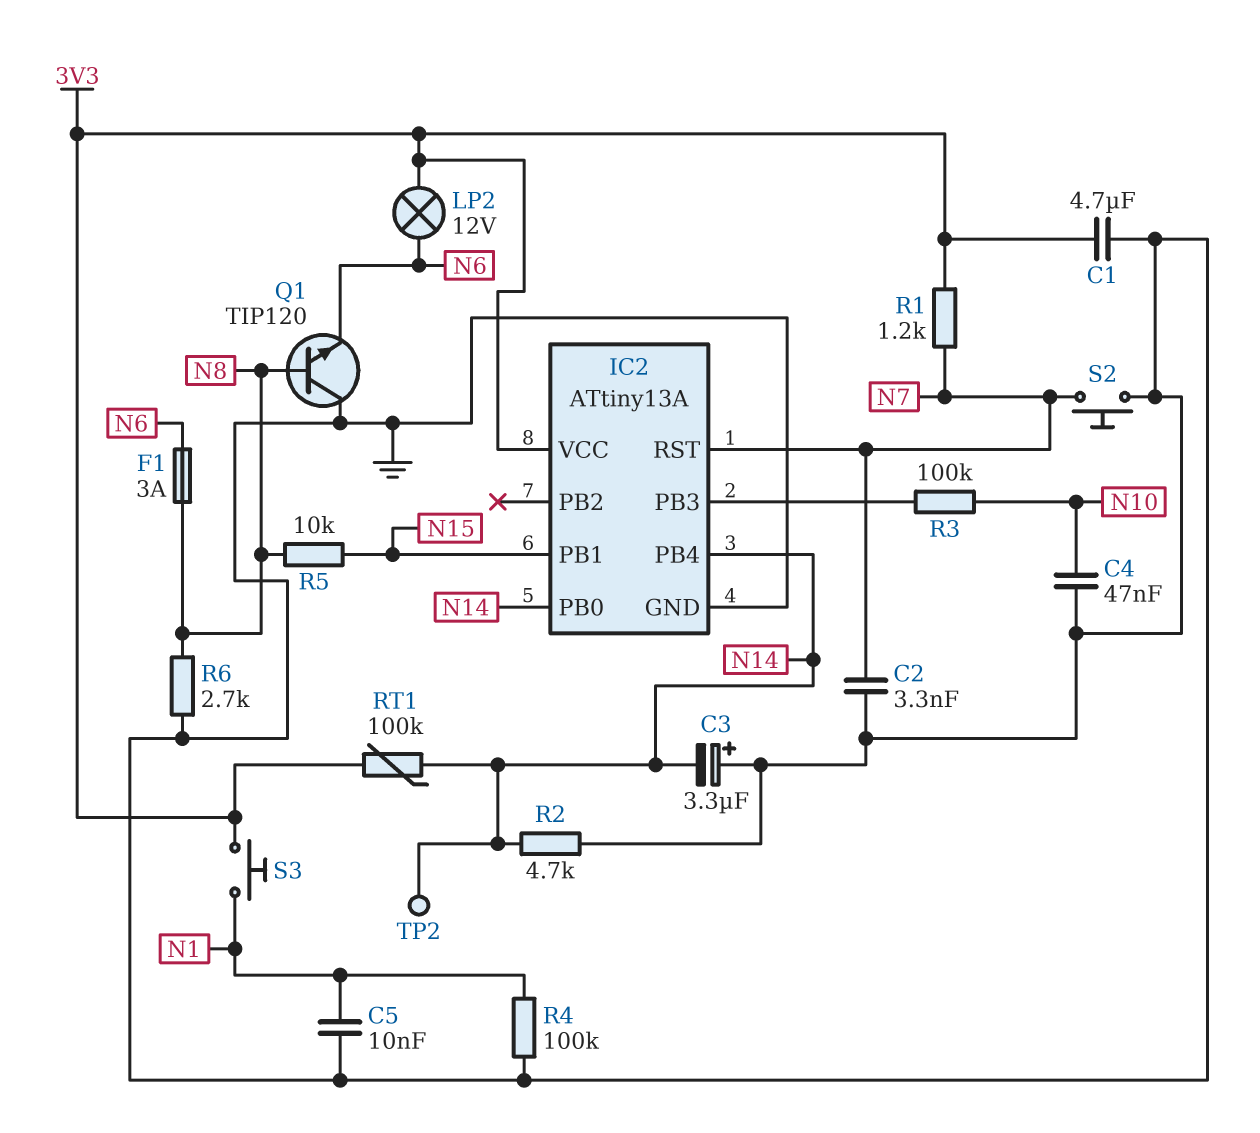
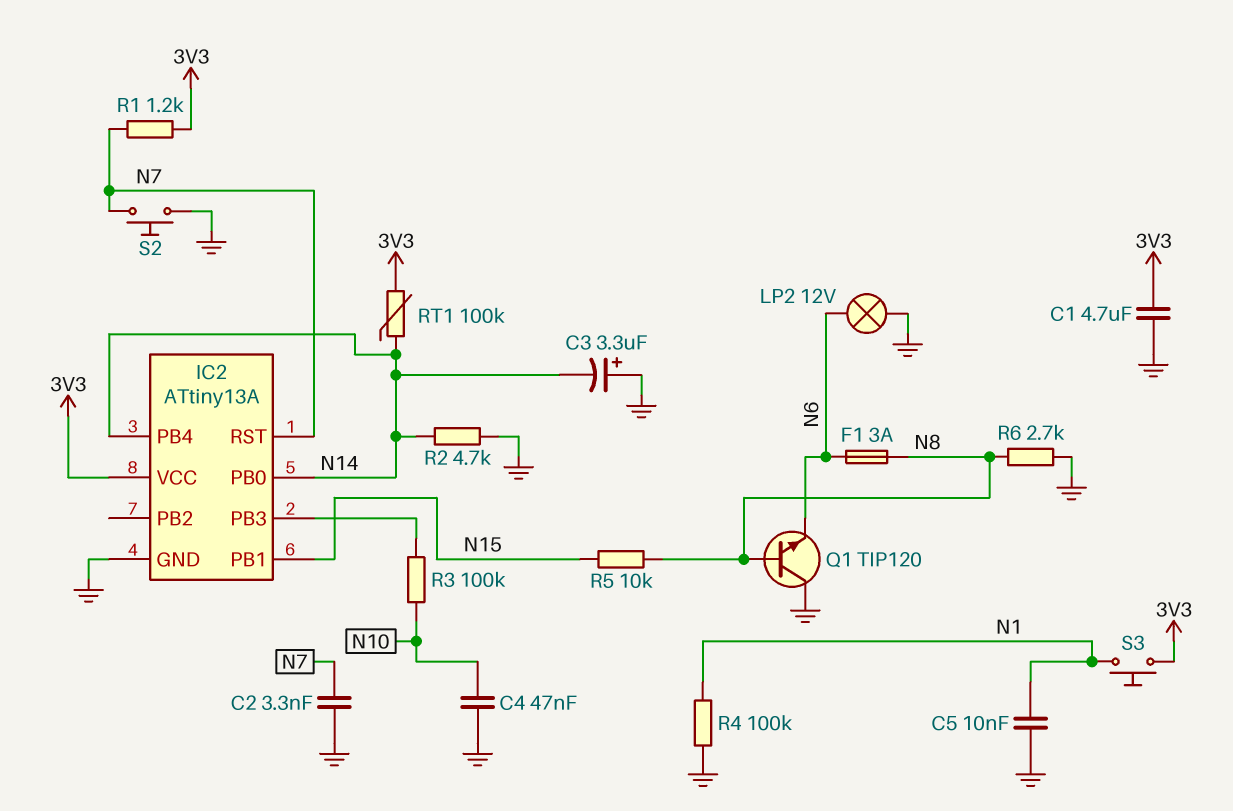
LP2: lamp 12V (3V3, N6) -> lamp 12V (GND, N6)
TP2: test point (N14) -> none

